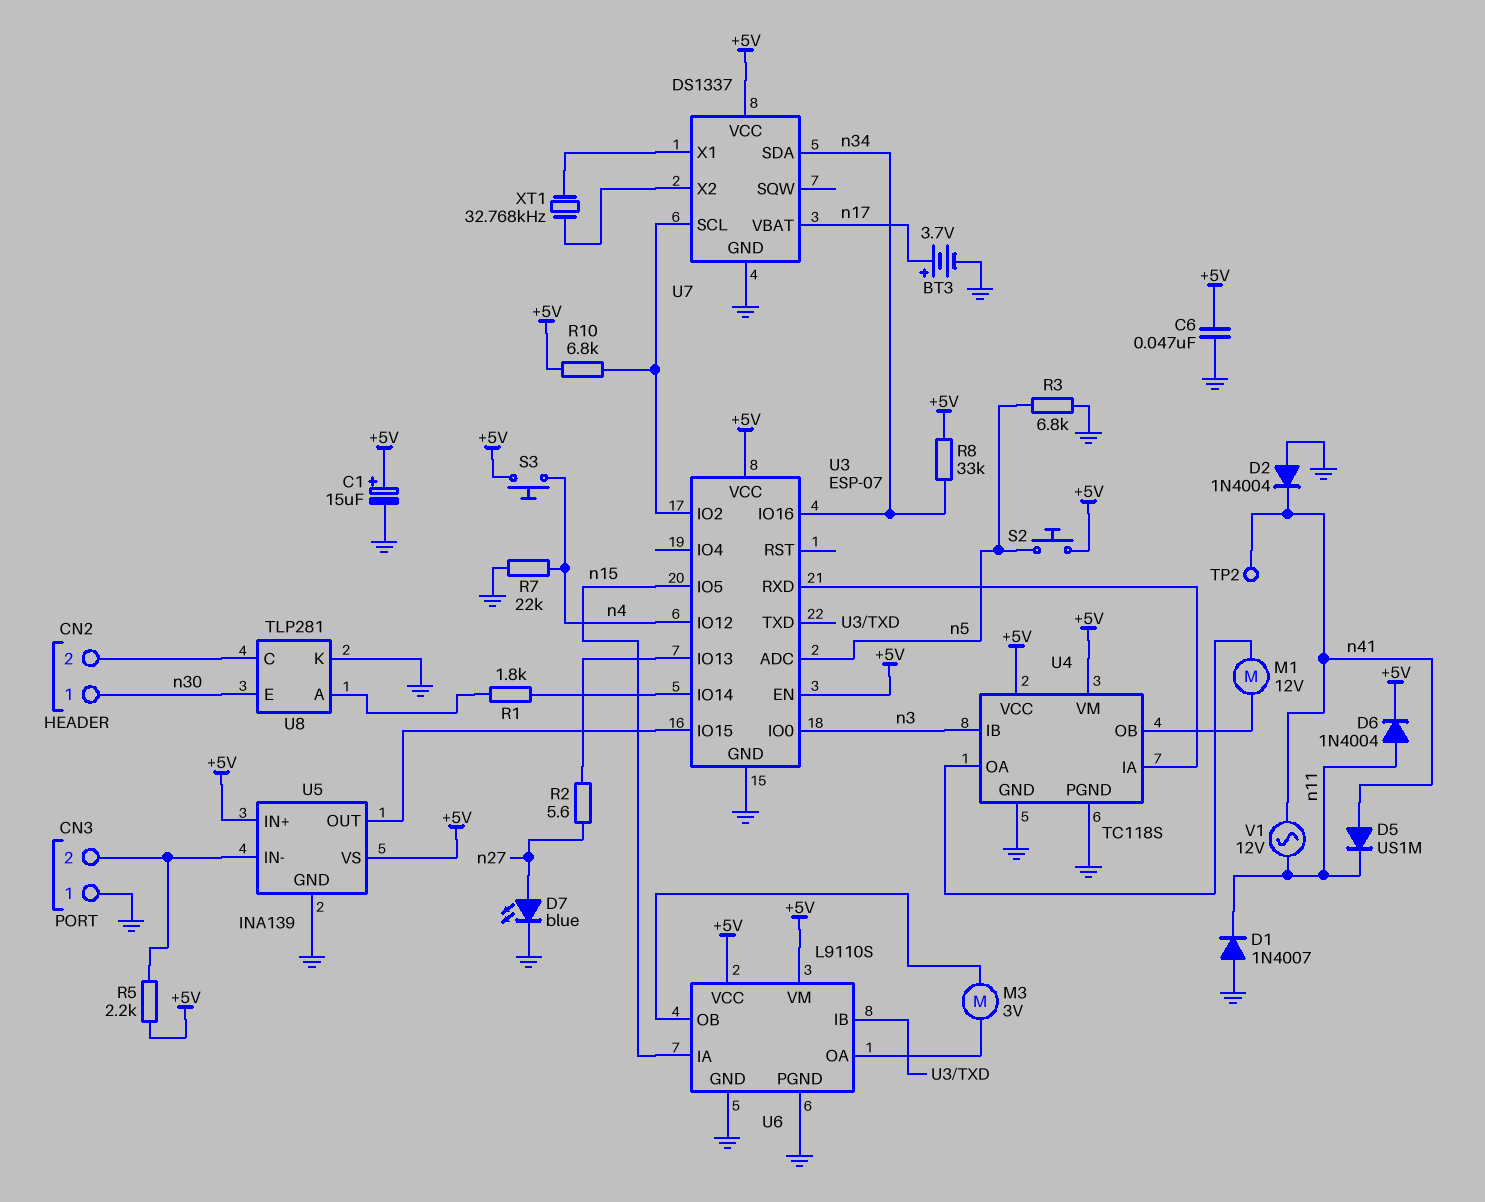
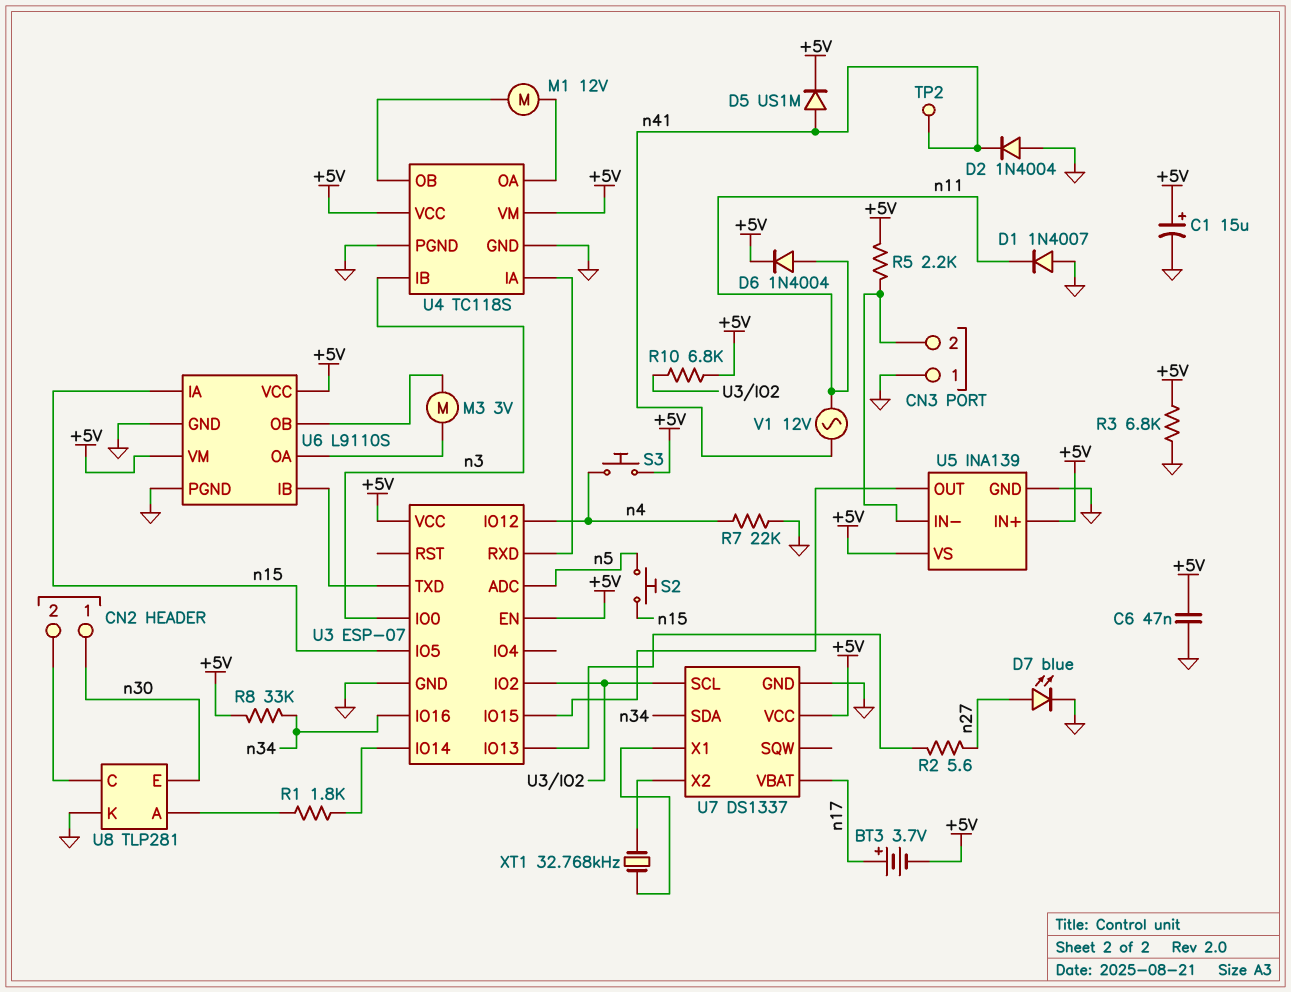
BT3: 3.7V (plus n17, minus GND) -> 3.7V (plus n17, minus +5V)
D5: diode US1M (A n41, K n11) -> diode US1M (A n41, K +5V)
R3: 6.8k (GND, n5) -> 6.8k (+5V, GND)
S2: button (+5V, n5) -> button (n5, n15)

